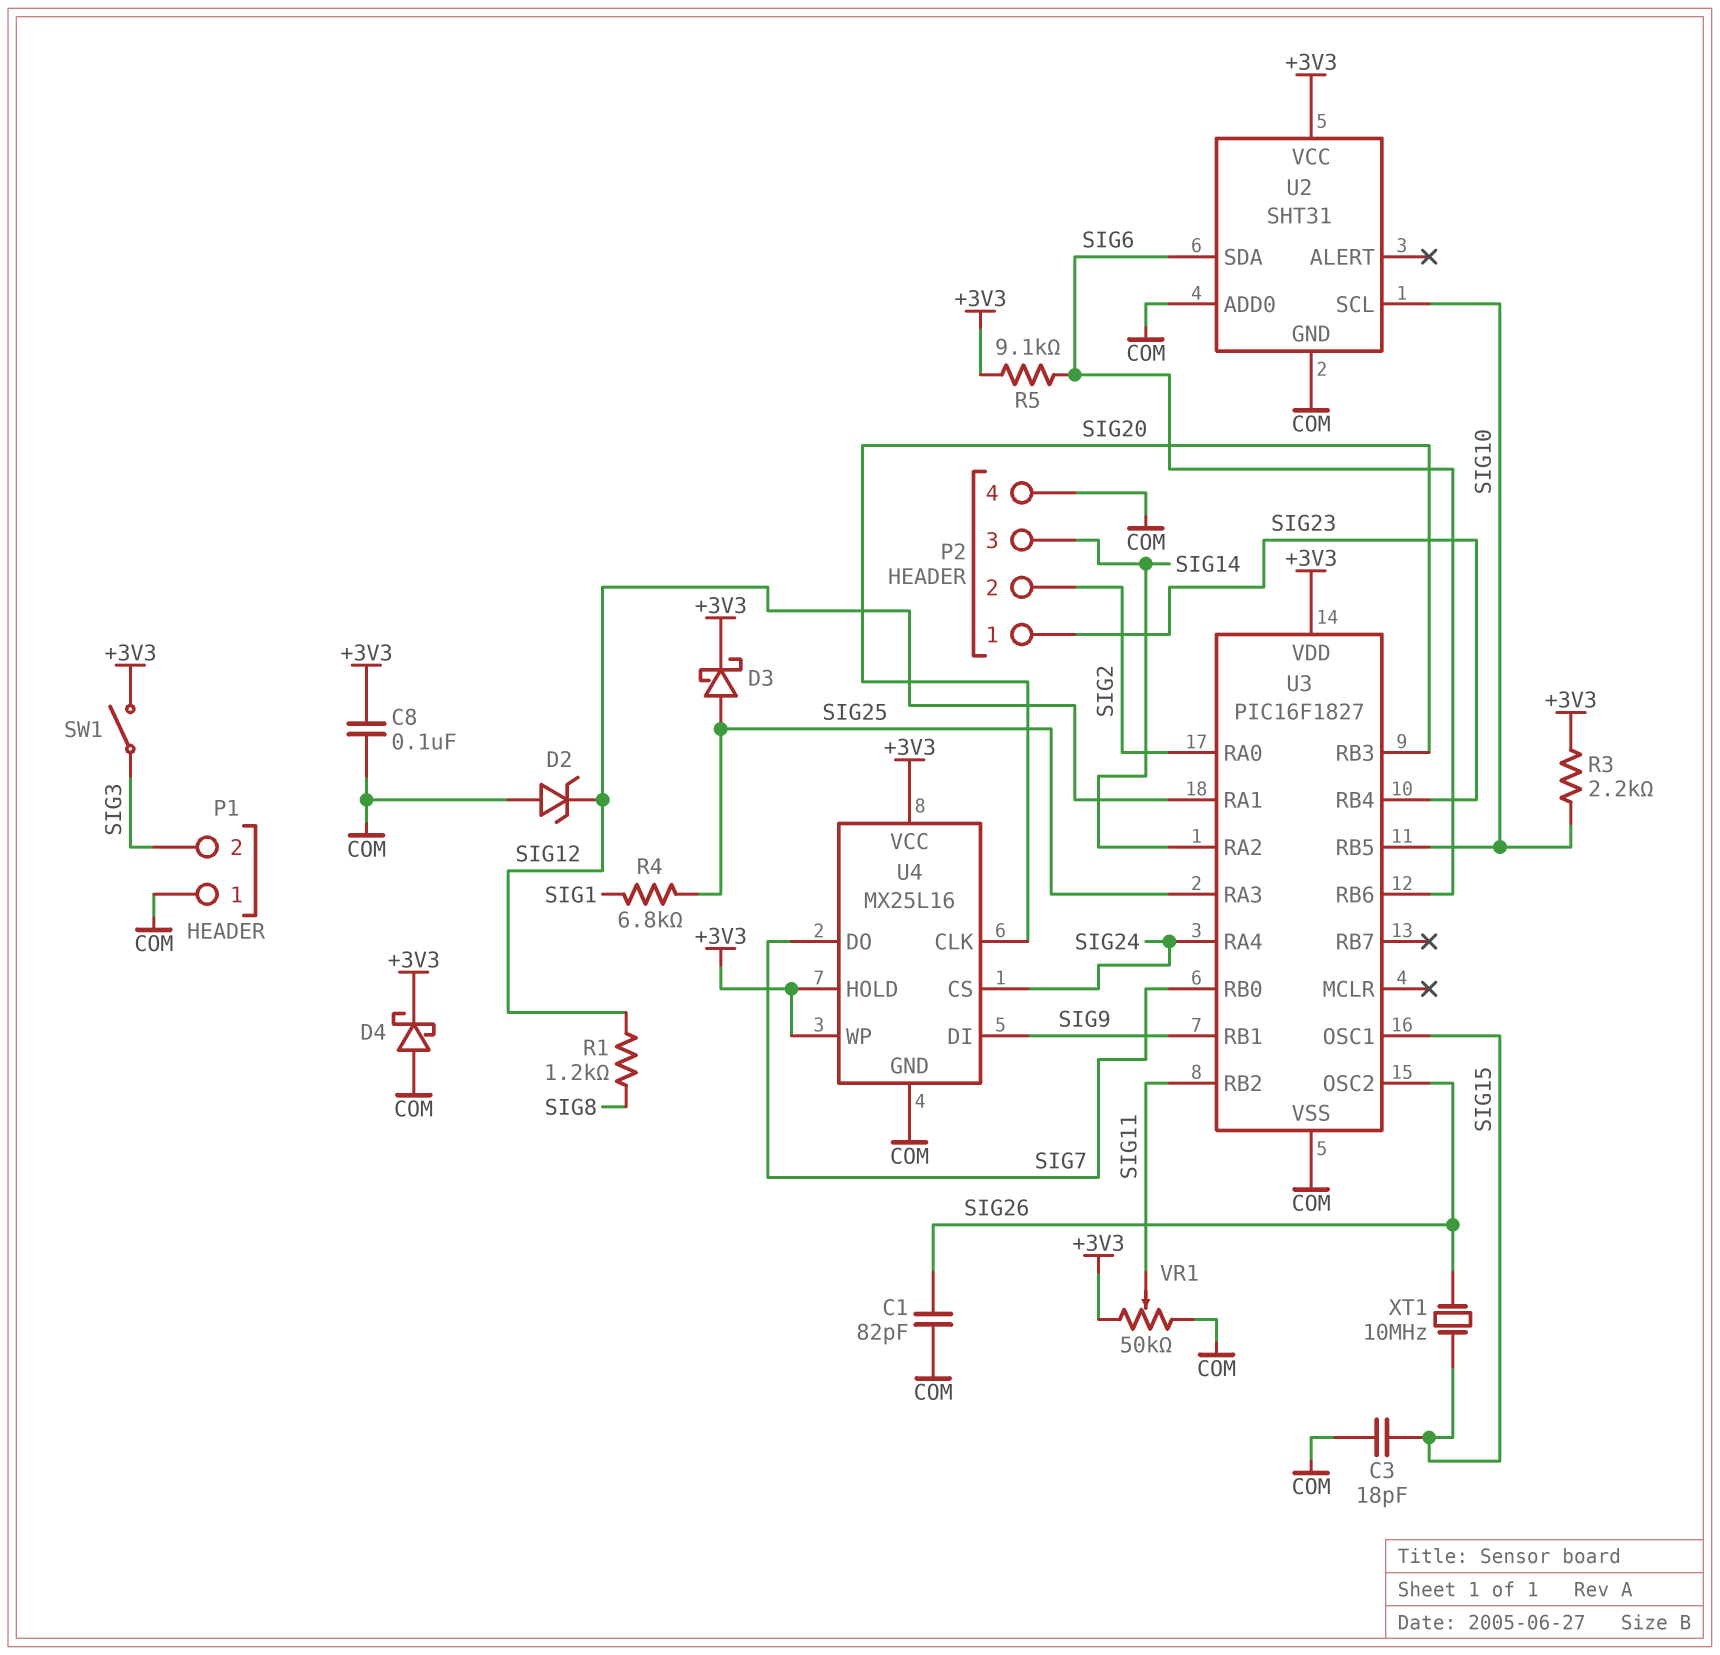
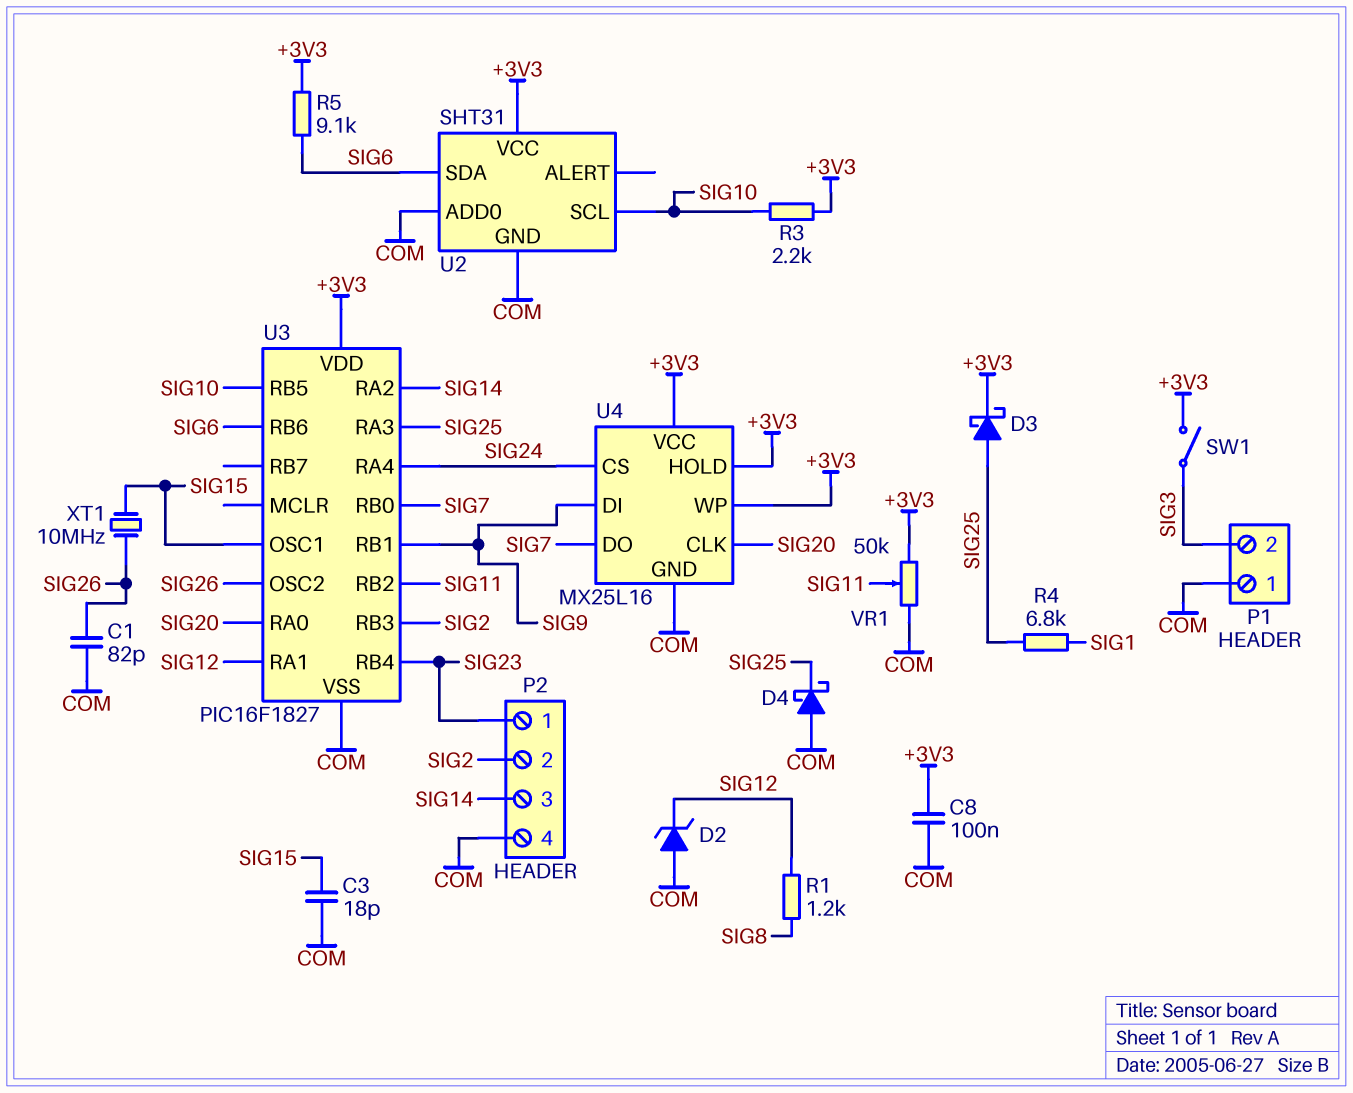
D4: schottky (A COM, K +3V3) -> schottky (A COM, K SIG25)
U3 pin RA0: SIG2 -> SIG20
U3 pin RB3: SIG20 -> SIG2

